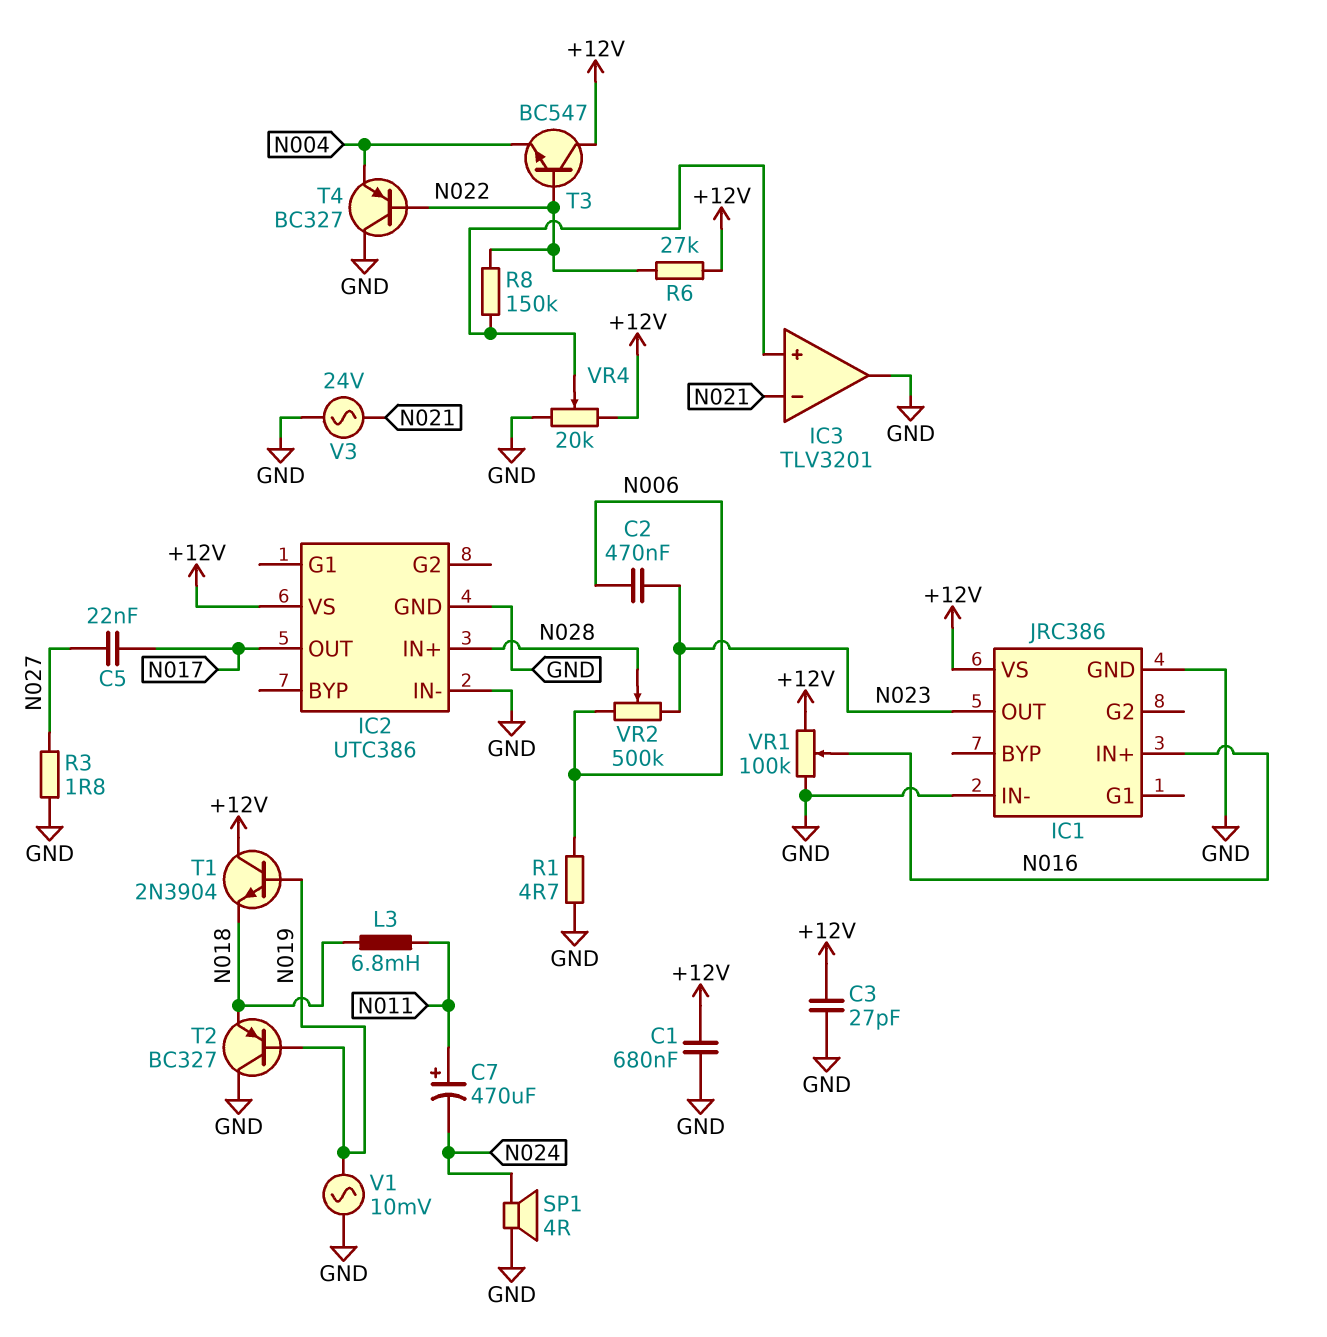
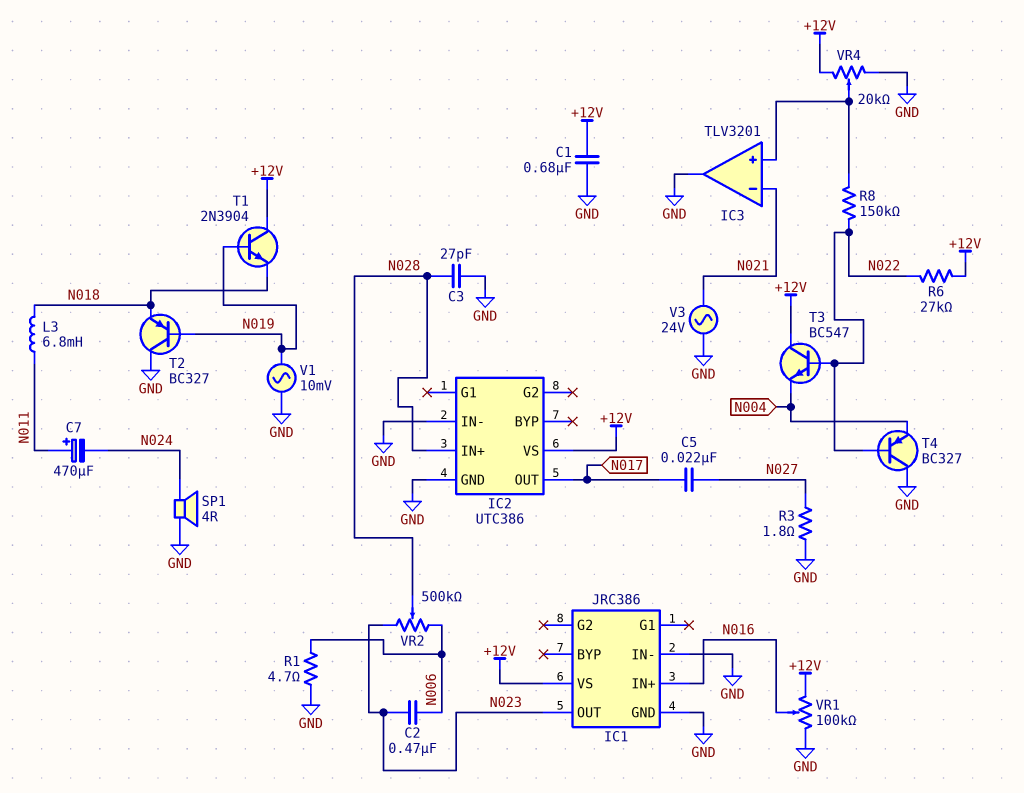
C3: 27pF (+12V, GND) -> 27pF (GND, N028)

